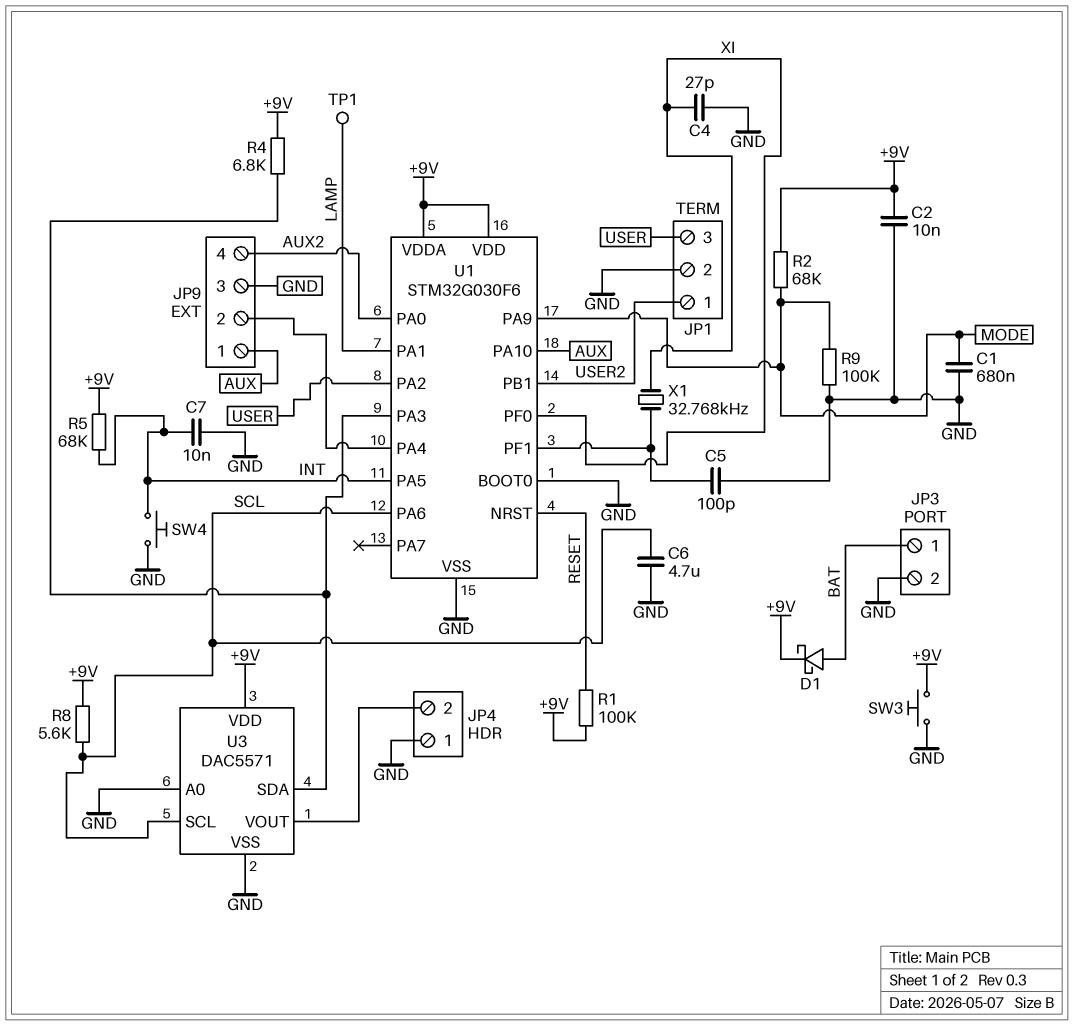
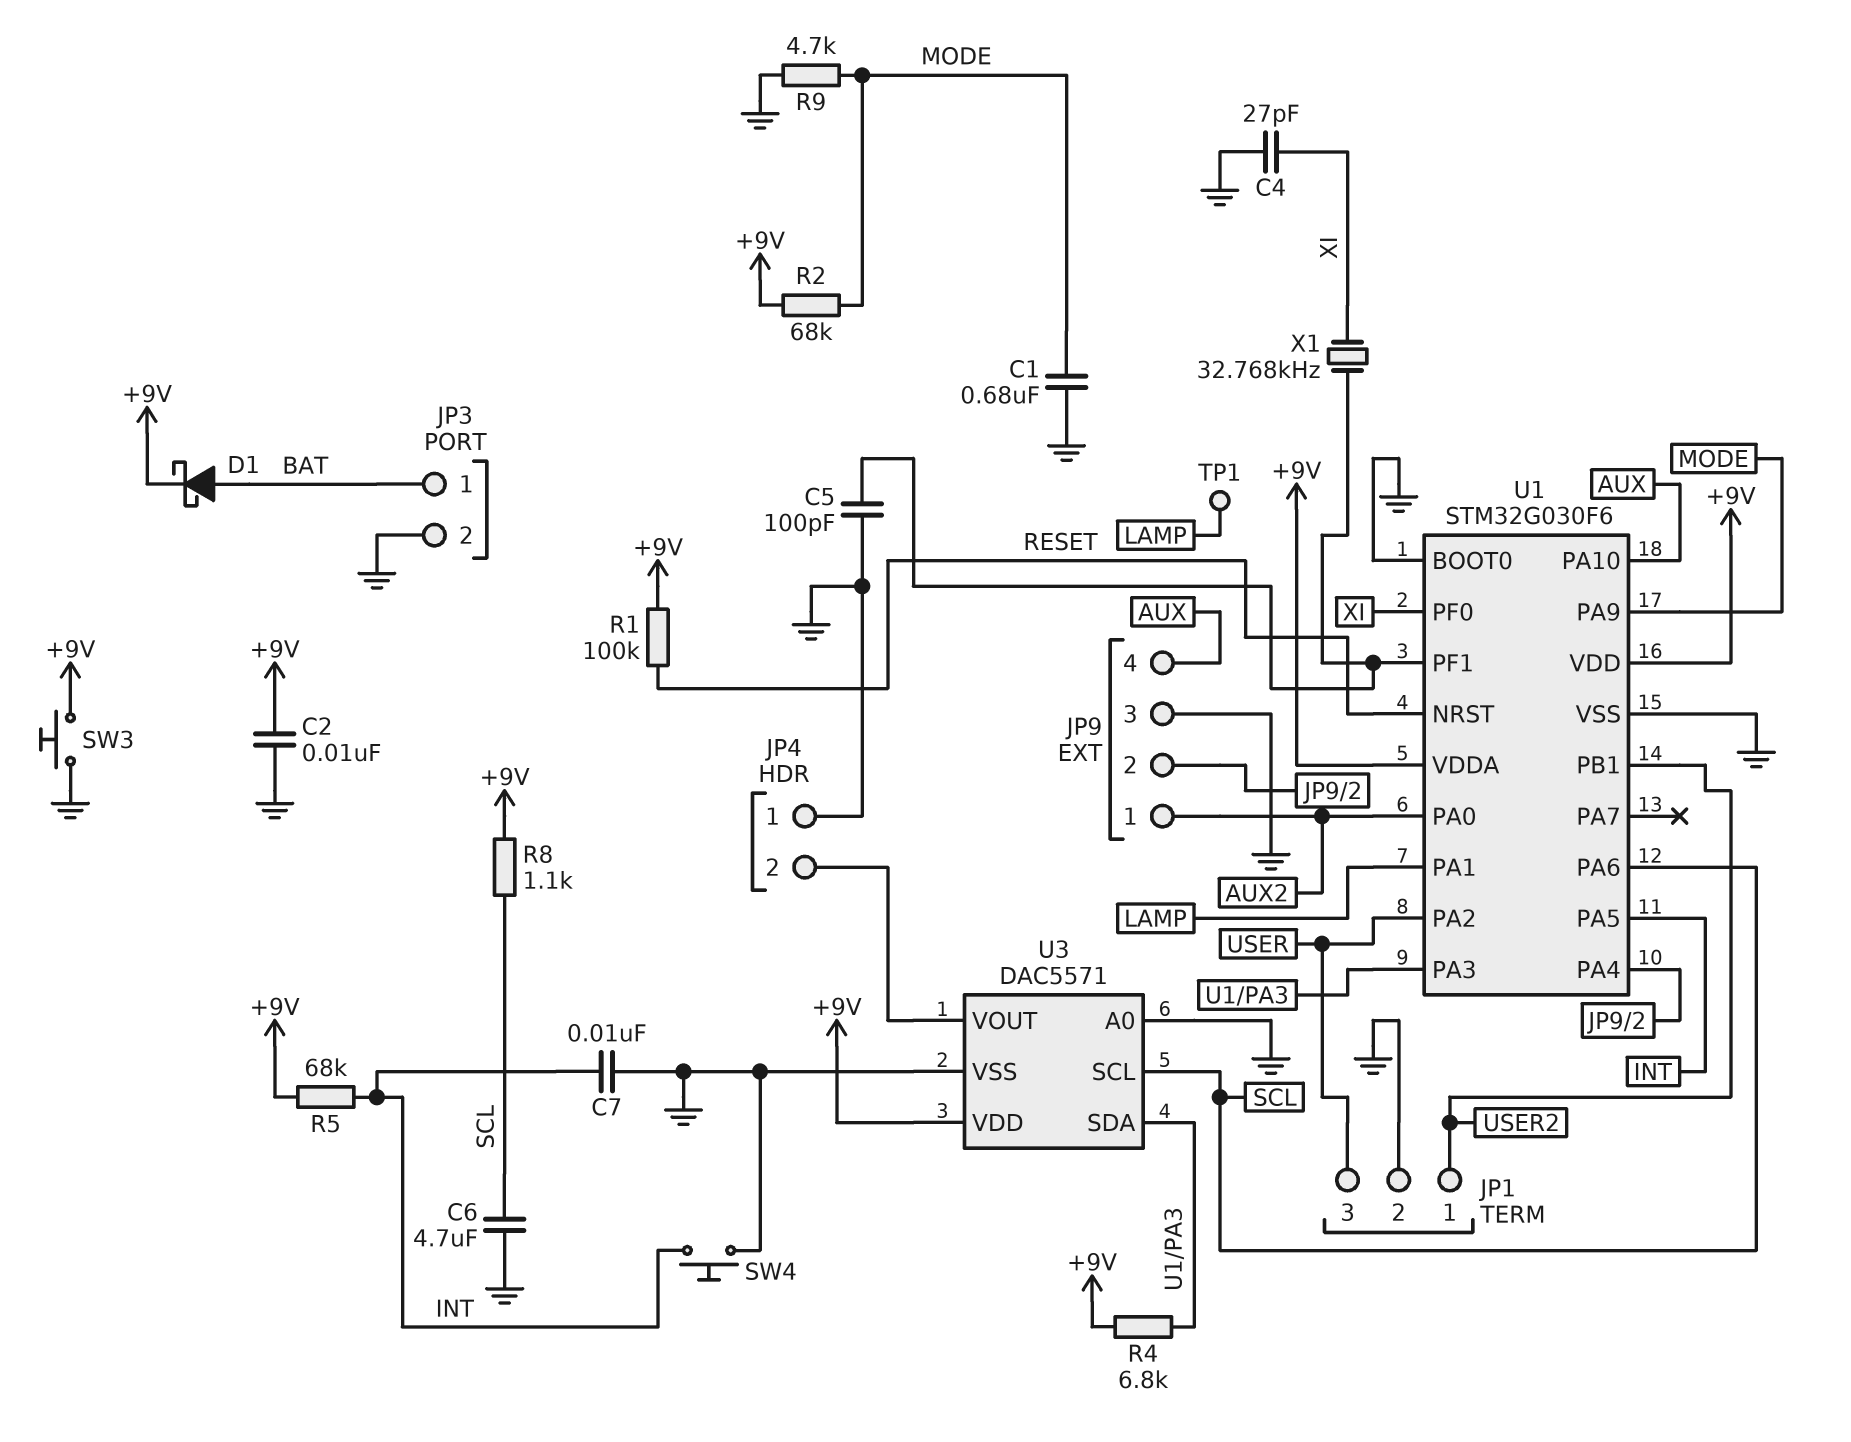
JP9 pin 1: AUX -> AUX2
JP9 pin 4: AUX2 -> AUX
R8: 5.6k (+9V, SCL) -> 1.1k (+9V, SCL)
R9: 100k (GND, MODE) -> 4.7k (GND, MODE)

